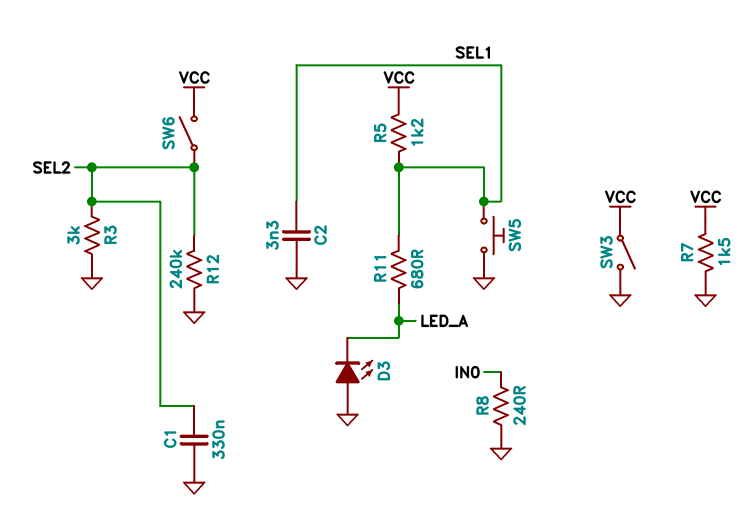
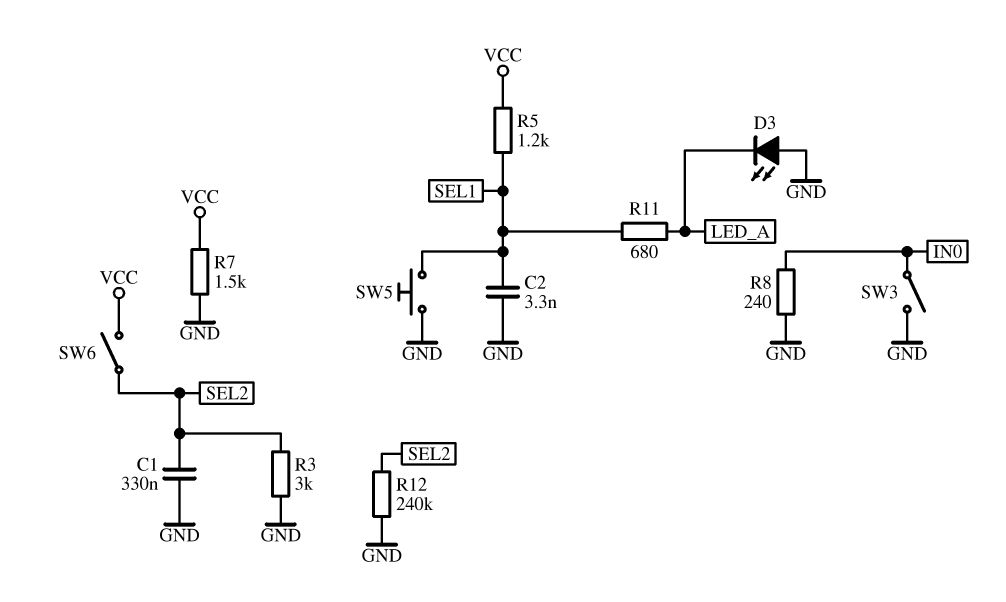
SW3: switch (GND, VCC) -> switch (GND, IN0)

